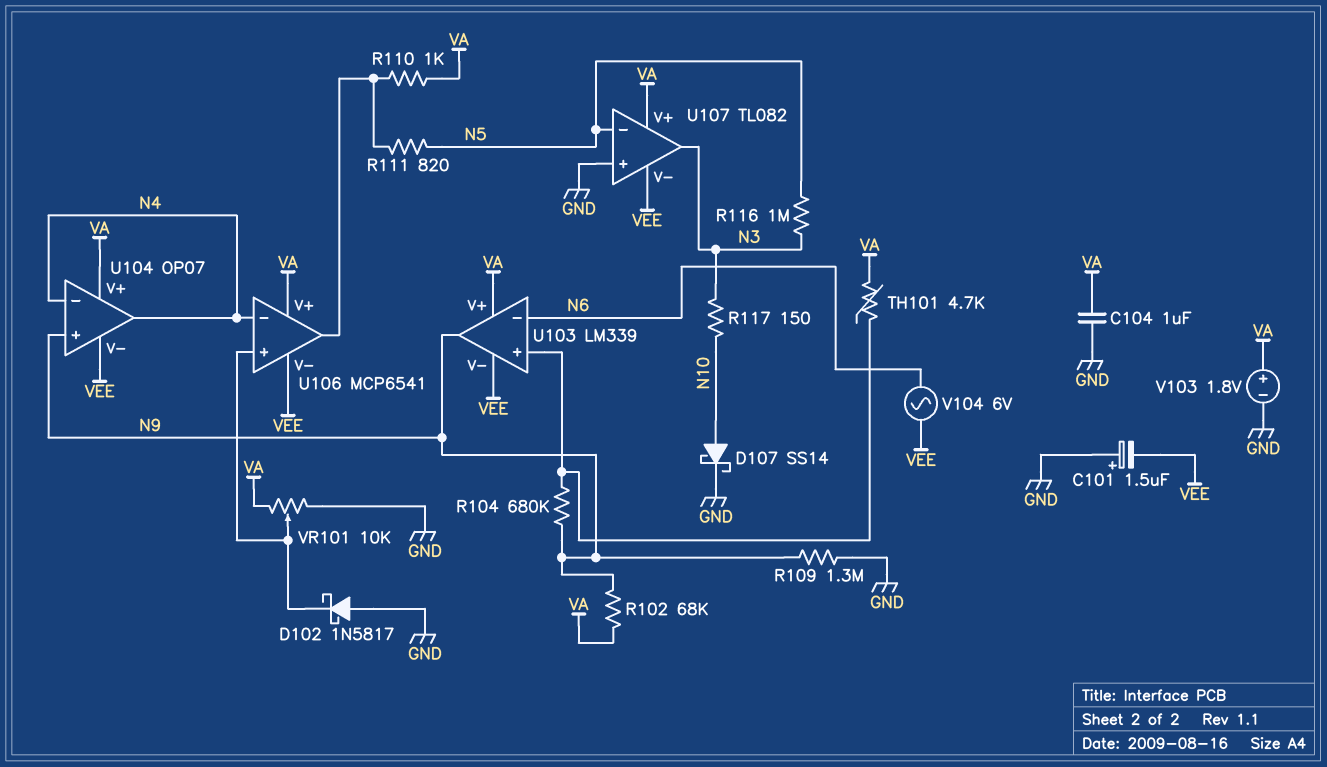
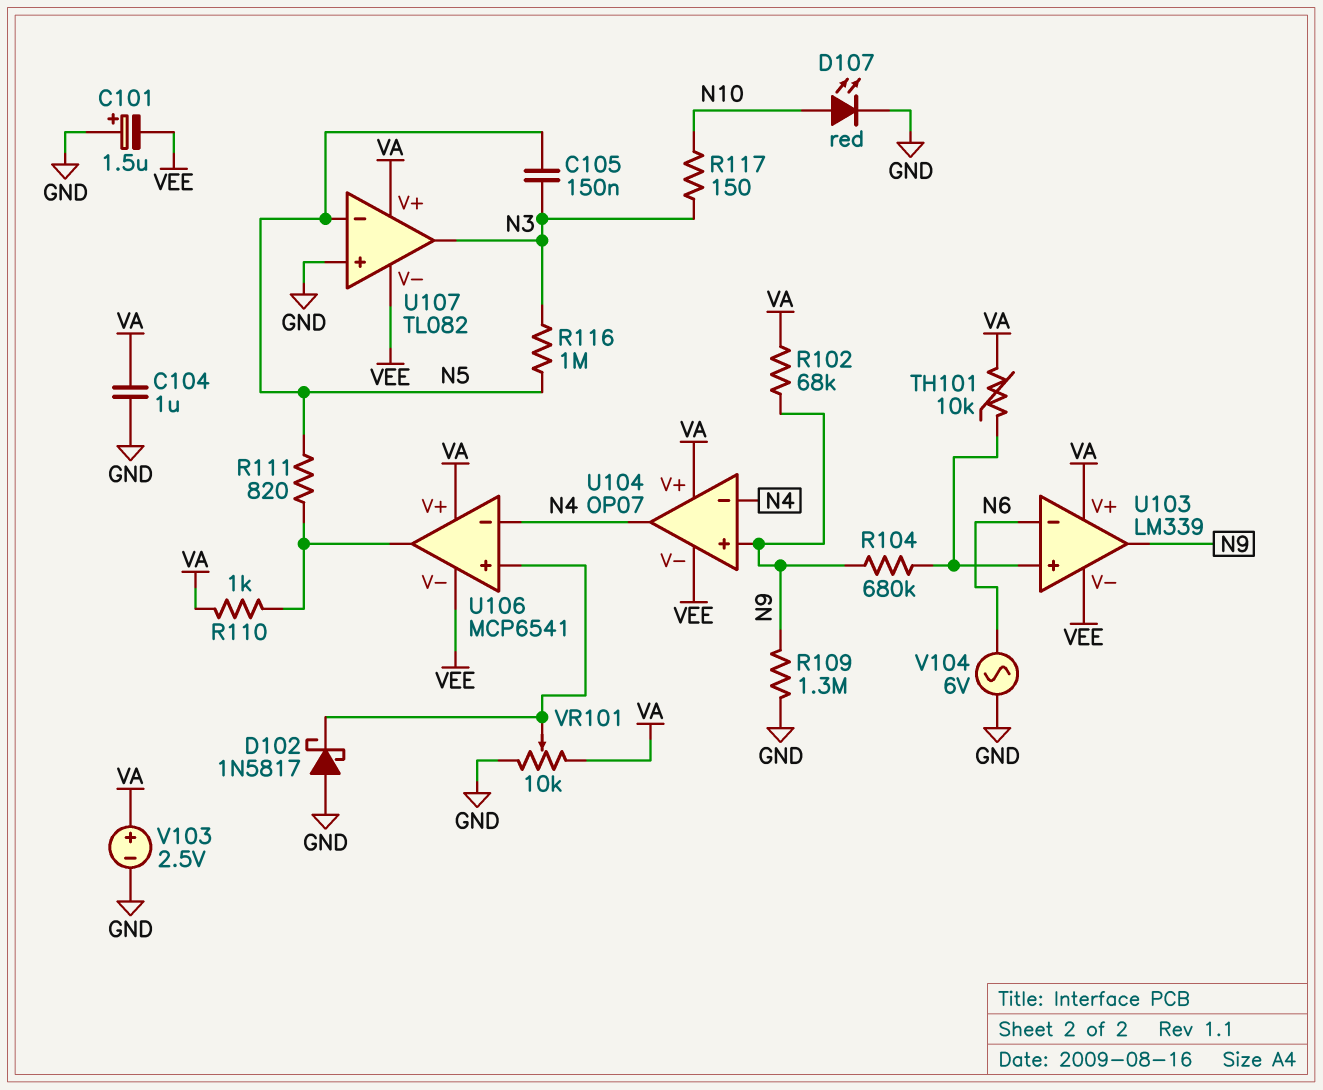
C105: none -> 150nF (N3, N5)
D107: schottky SS14 (A N10, K GND) -> LED red (A N10, K GND)
TH101: 4.7k (U103/in+, VA) -> 10k (U103/in+, VA)
V103: 1.8V (plus VA, minus GND) -> 2.5V (plus VA, minus GND)
V104: AC 6V (N6, VEE) -> AC 6V (GND, N6)

